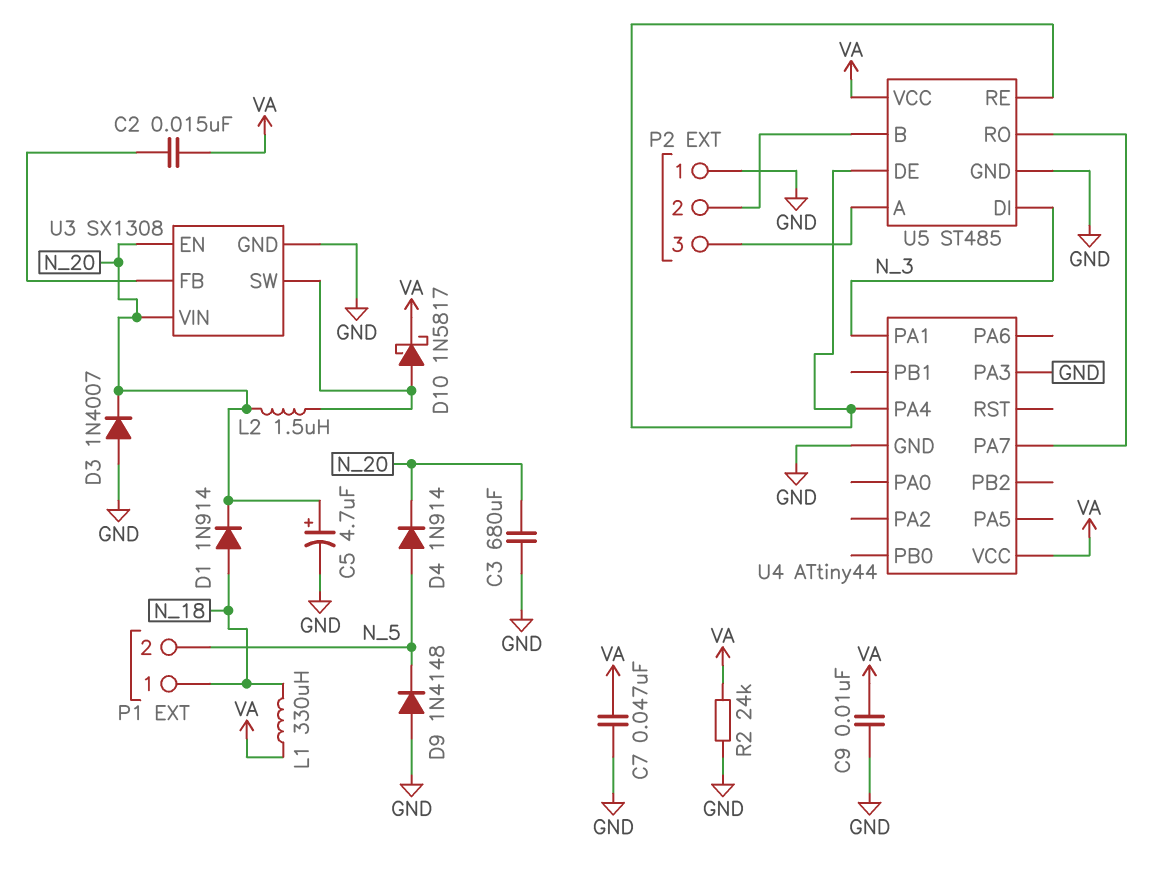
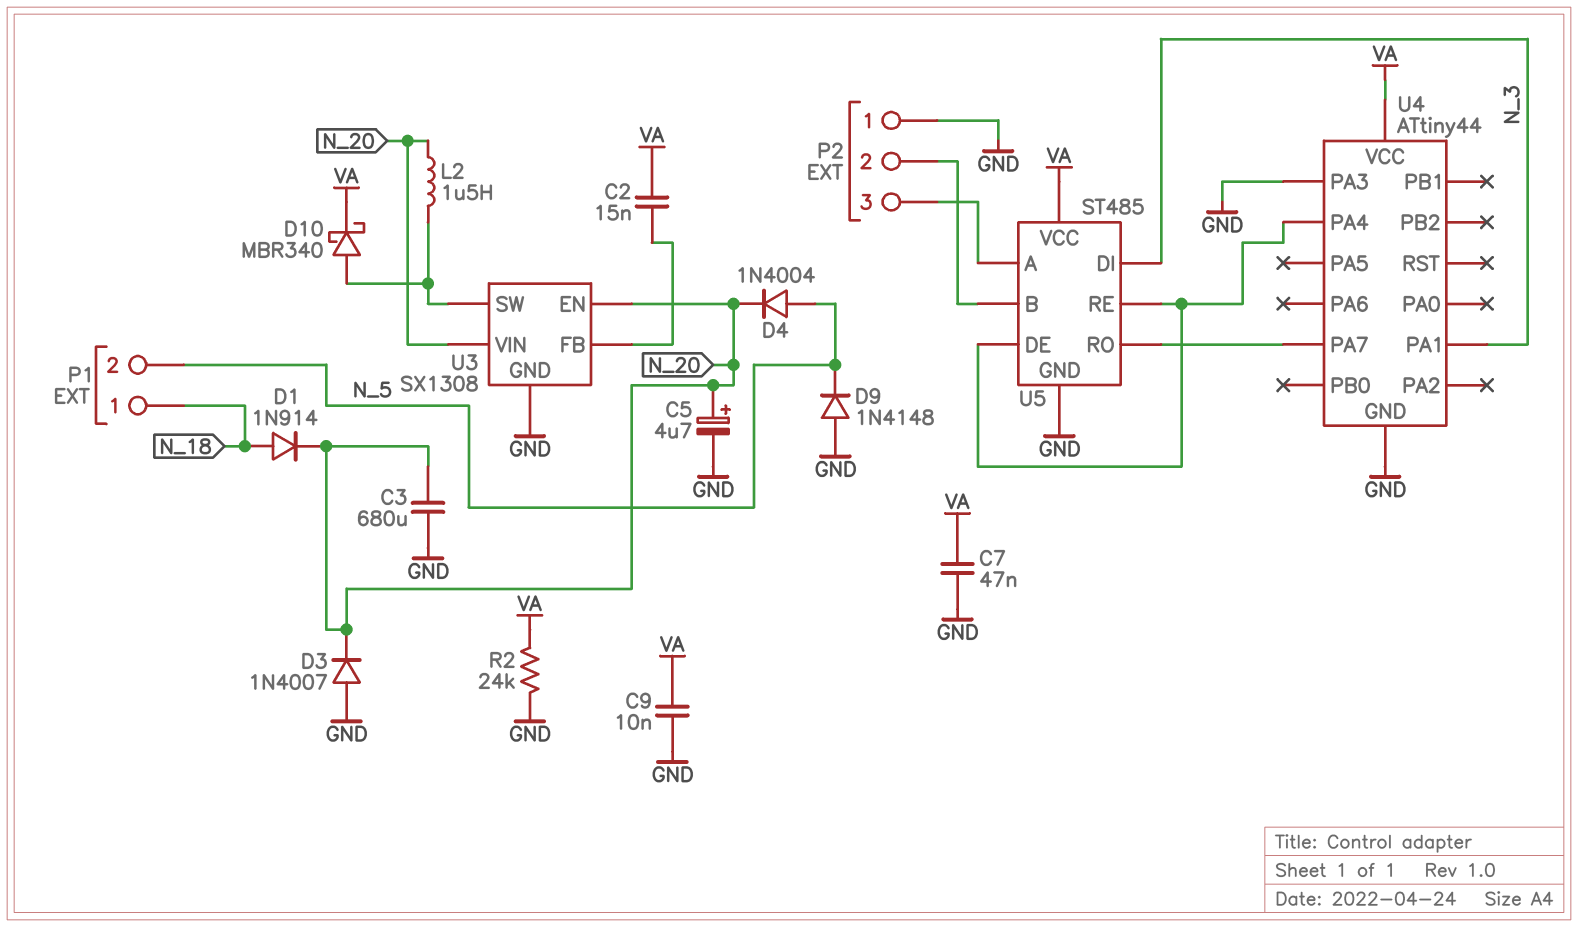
D4: diode 1N914 (A N_5, K N_20) -> diode 1N4004 (A N_5, K N_20)
D10: schottky 1N5817 (A U3/SW, K VA) -> schottky MBR340 (A U3/SW, K VA)
L1: 330uH (N_18, VA) -> none

